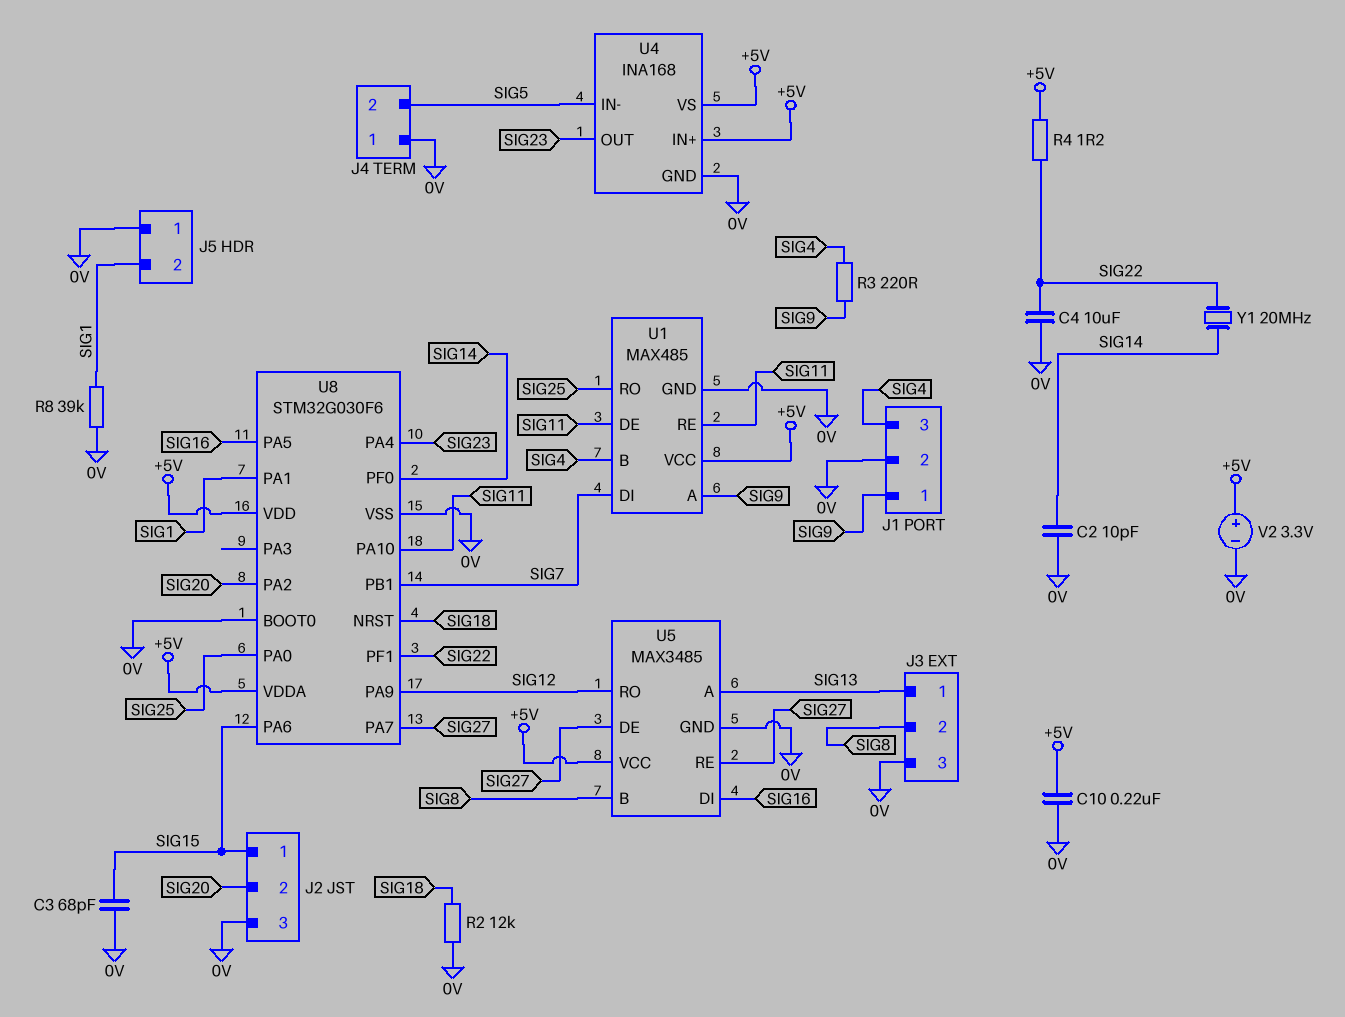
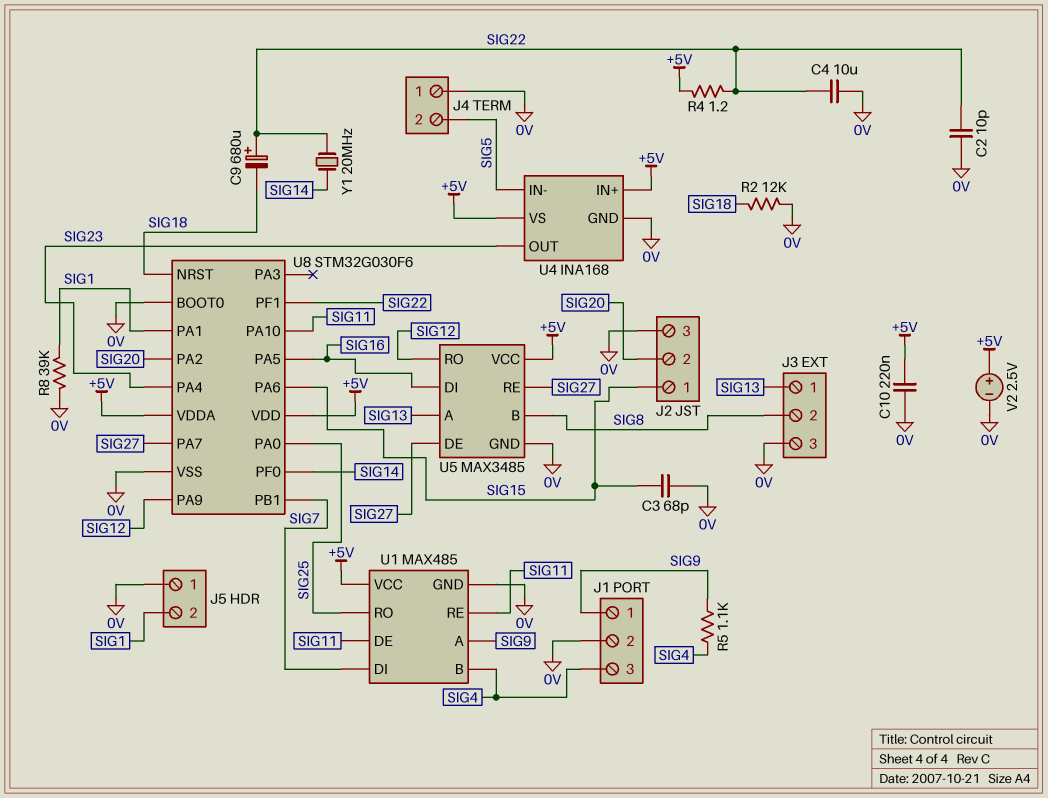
C2: 10pF (0V, SIG14) -> 10pF (0V, SIG22)
C9: none -> 680uF (plus SIG22, minus SIG18)
R3: 220 (SIG4, SIG9) -> none
R5: none -> 1.1k (SIG4, SIG9)
V2: 3.3V (plus +5V, minus 0V) -> 2.5V (plus +5V, minus 0V)

